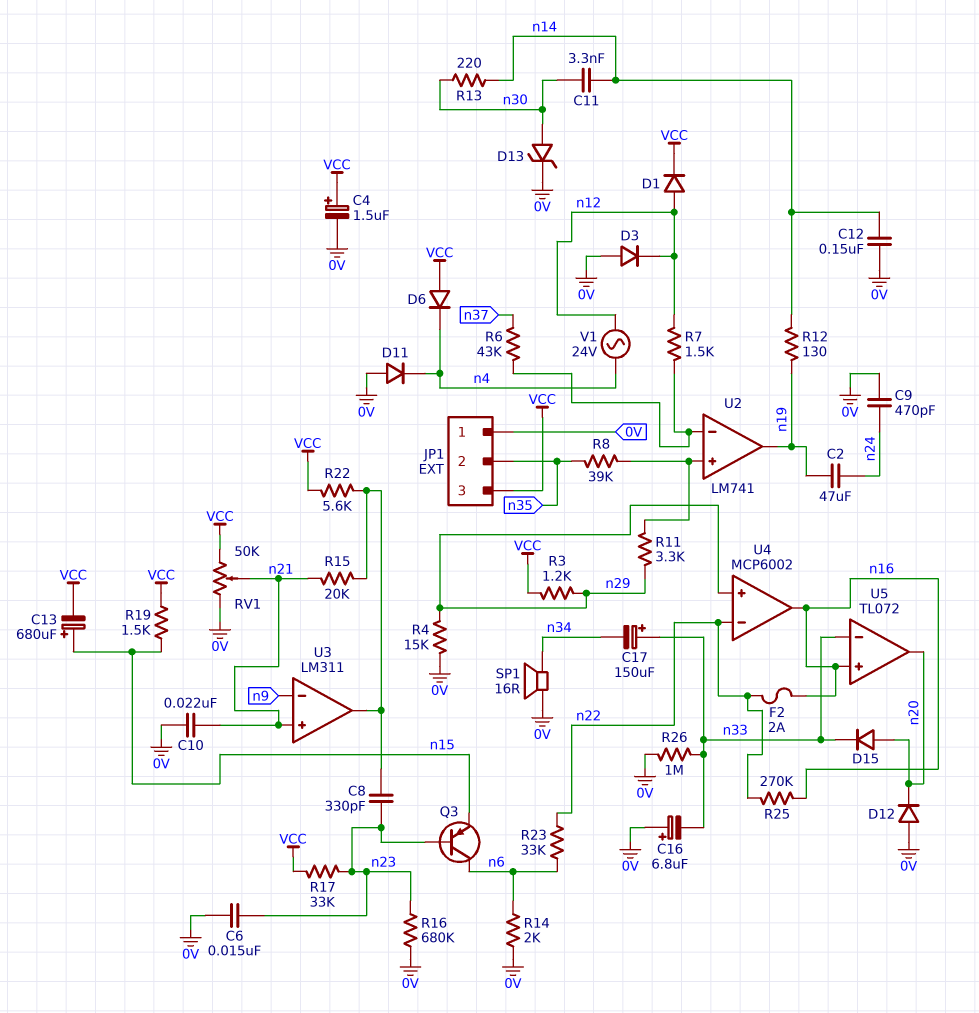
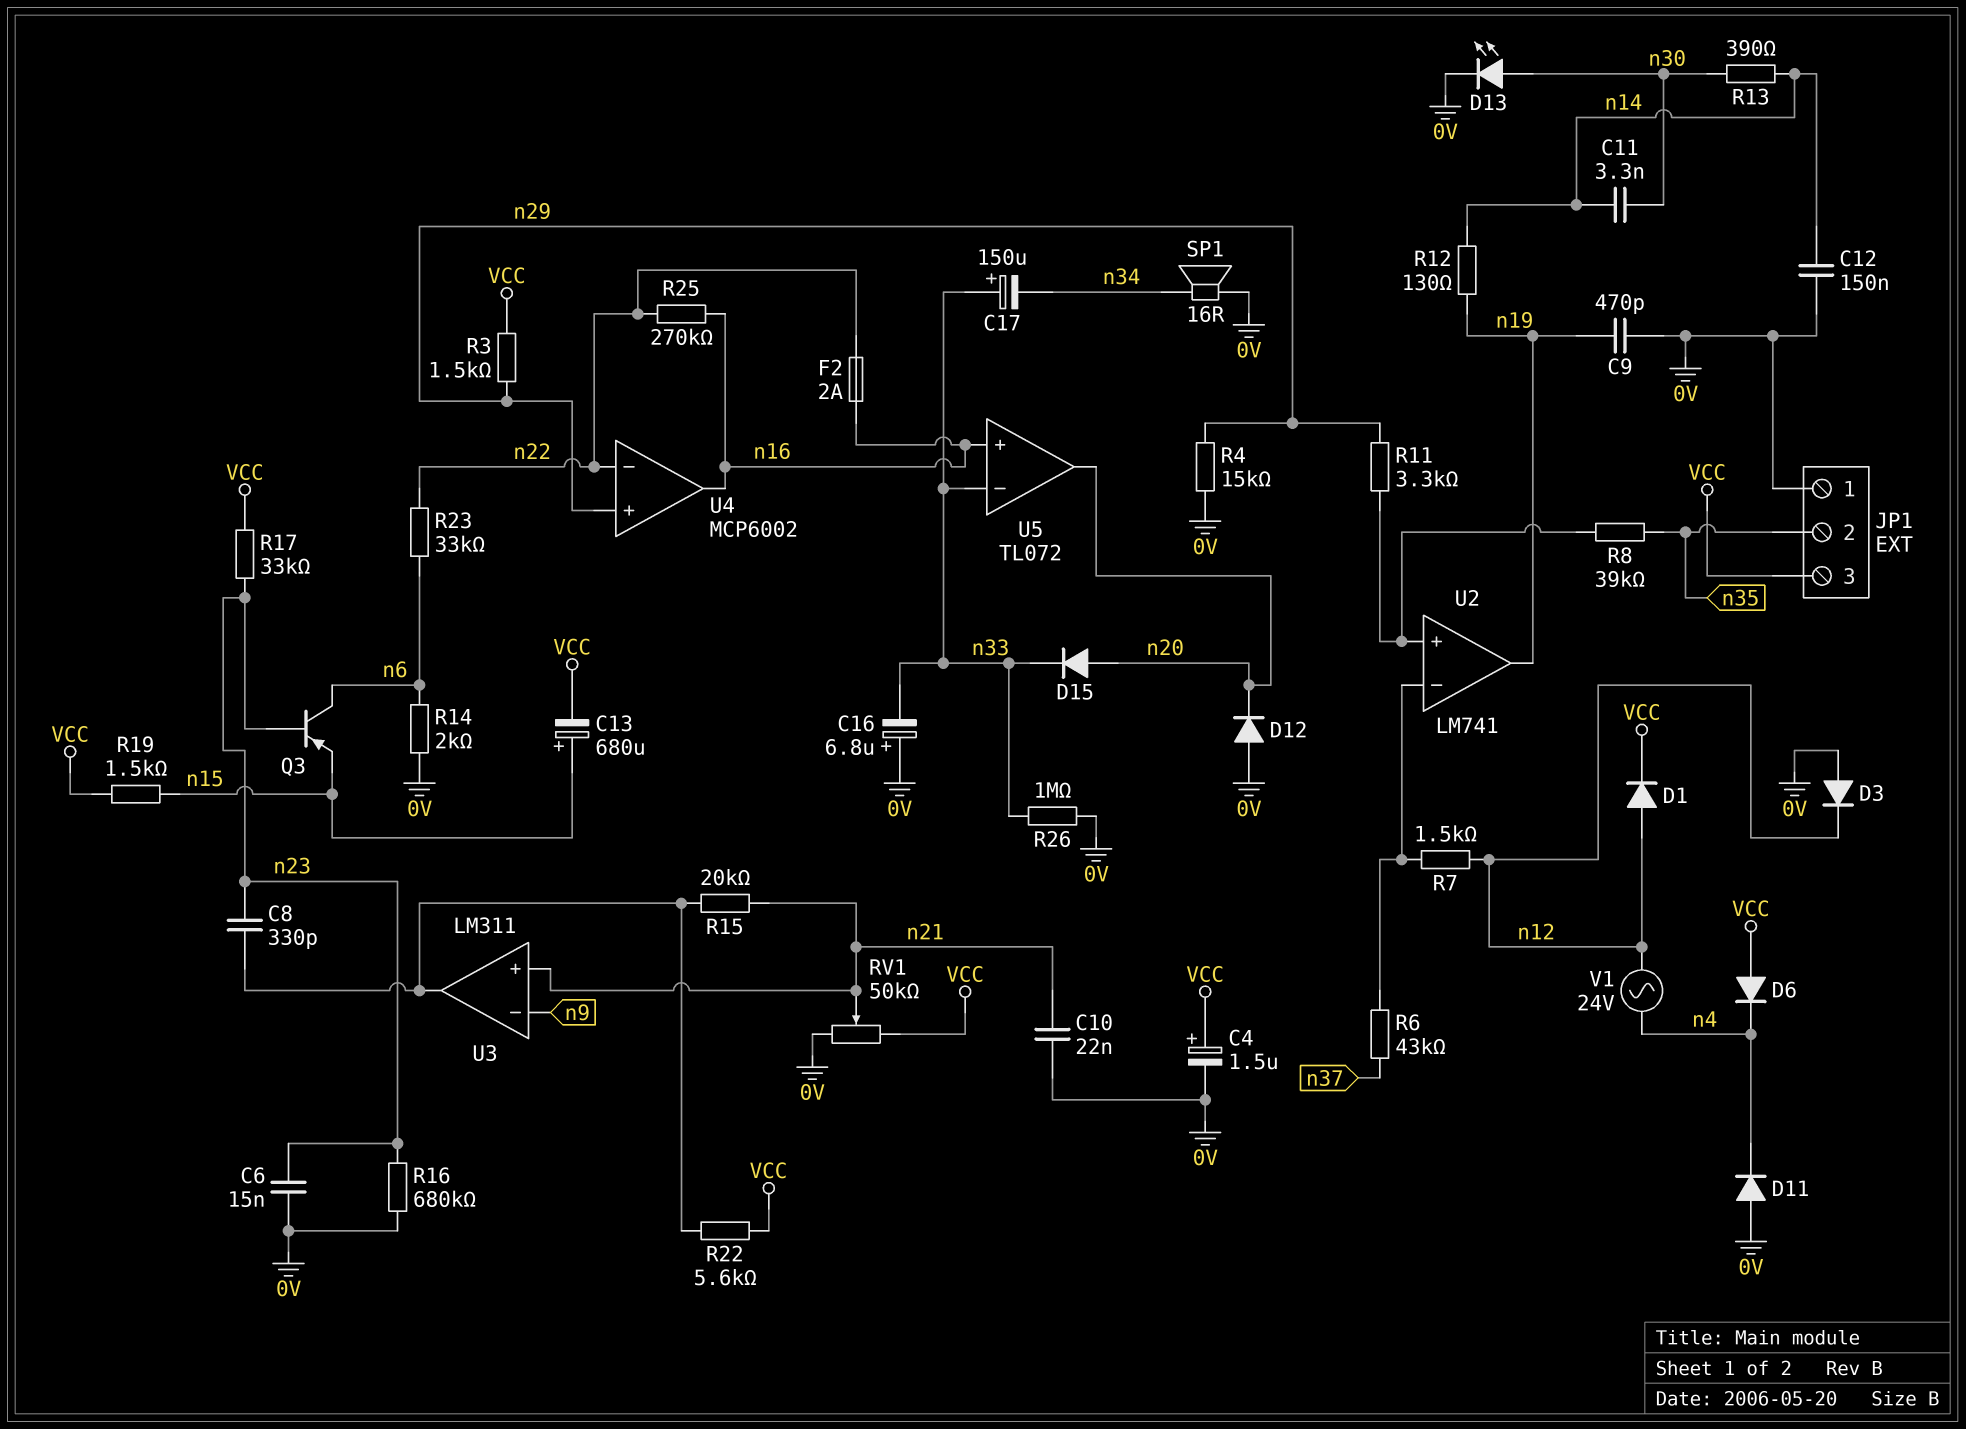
C2: 47uF (n19, n24) -> none
C9: 470pF (0V, n24) -> 470pF (0V, n19)
D13: zener (A n30, K 0V) -> LED (A n30, K 0V)
R3: 1.2k (VCC, n29) -> 1.5k (VCC, n29)
R13: 220 (n14, n30) -> 390 (n14, n30)

